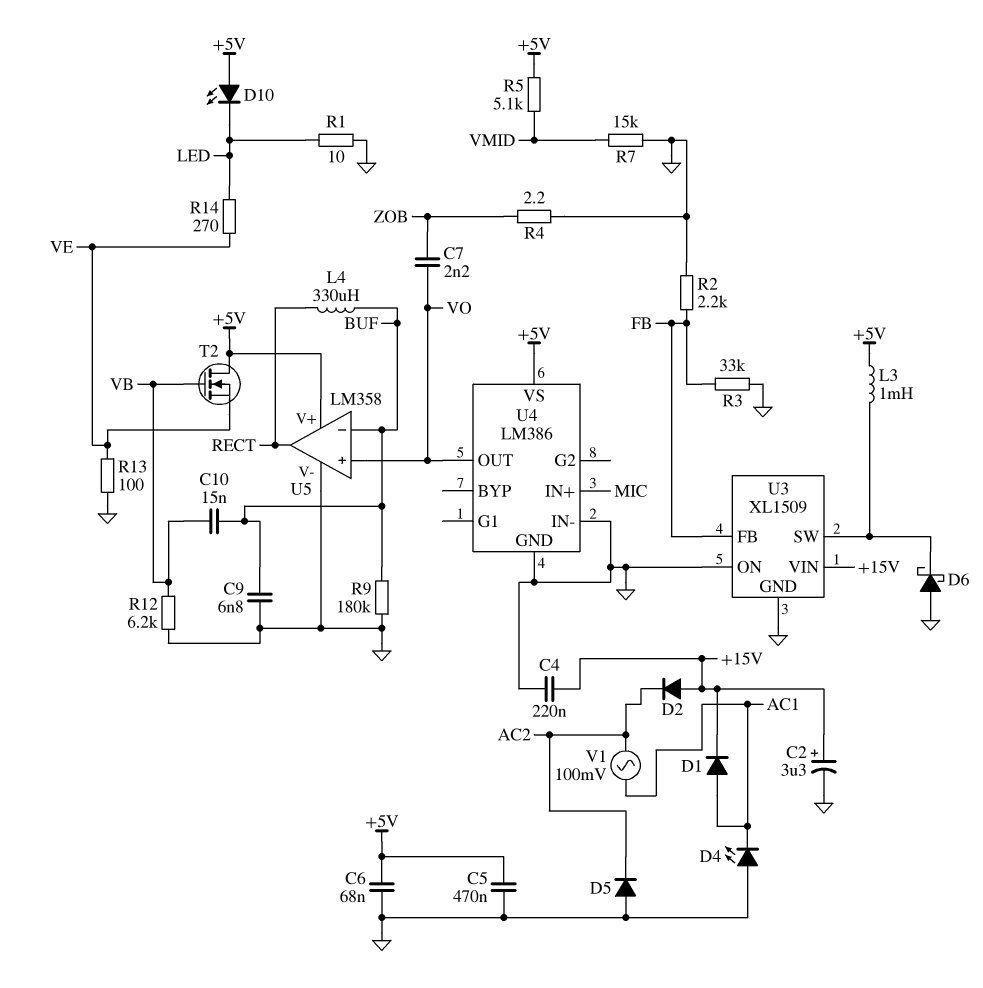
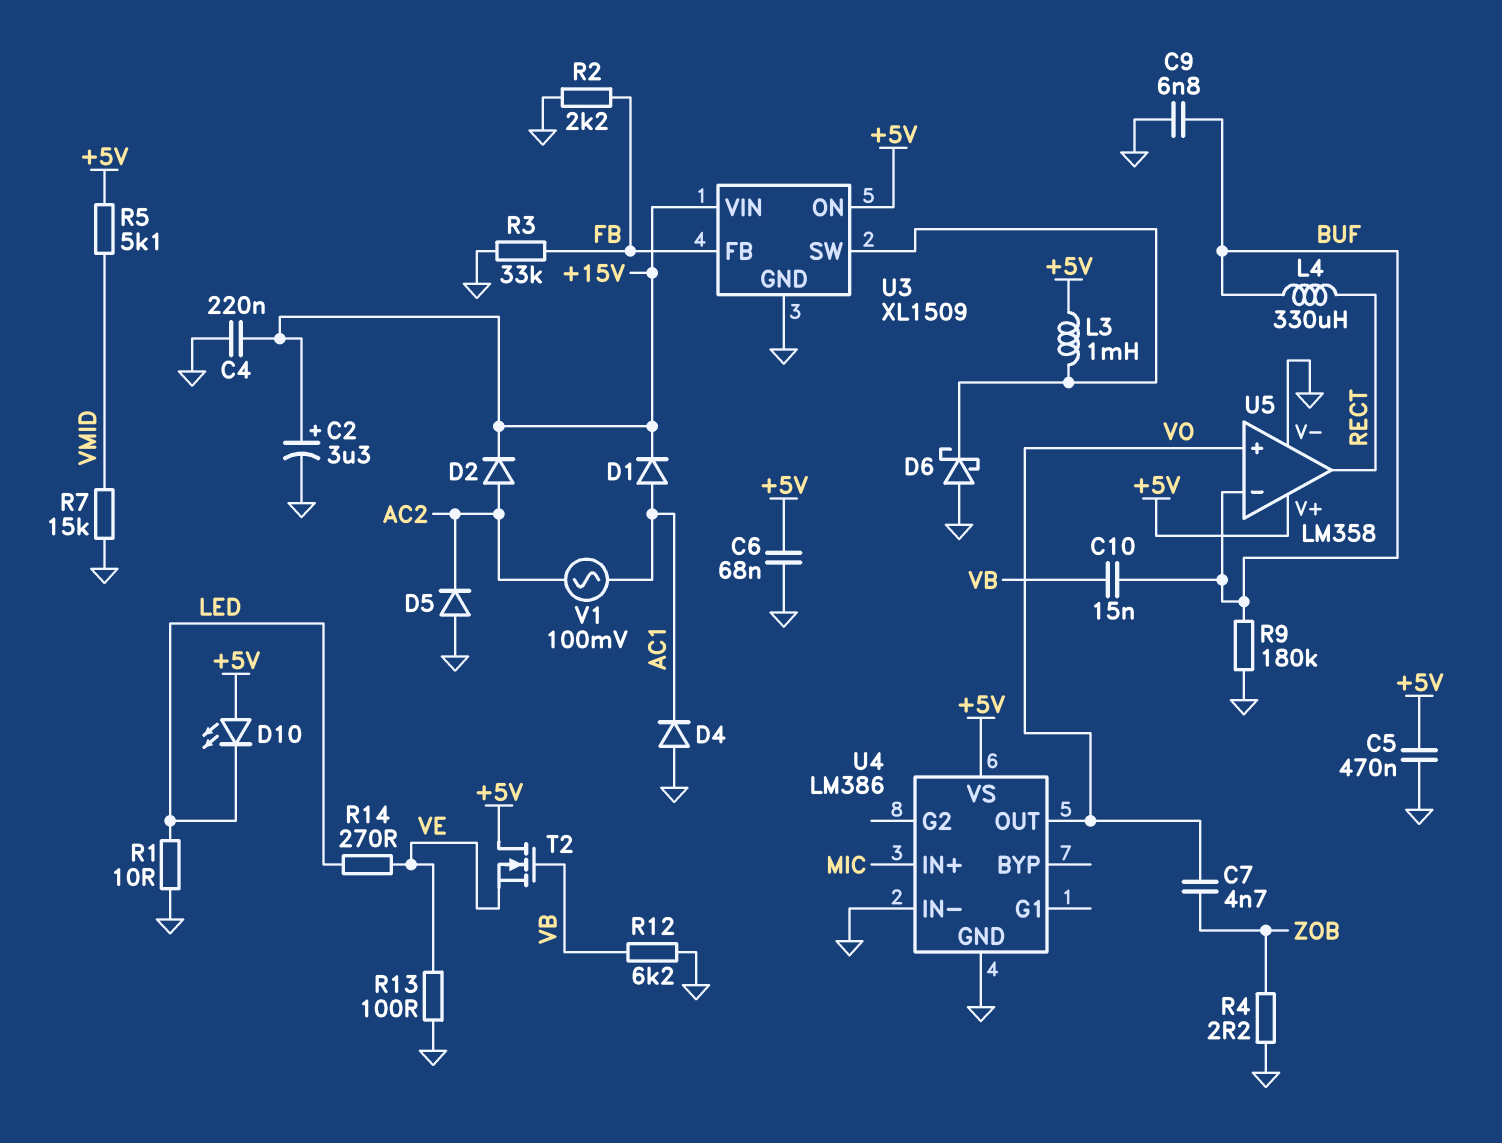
C7: 2.2nF (VO, ZOB) -> 4.7nF (VO, ZOB)
D2: diode (A +15V, K AC2) -> diode (A AC2, K +15V)
D4: LED (A GND, K AC1) -> diode (A GND, K AC1)
U3 pin ON: GND -> +5V

